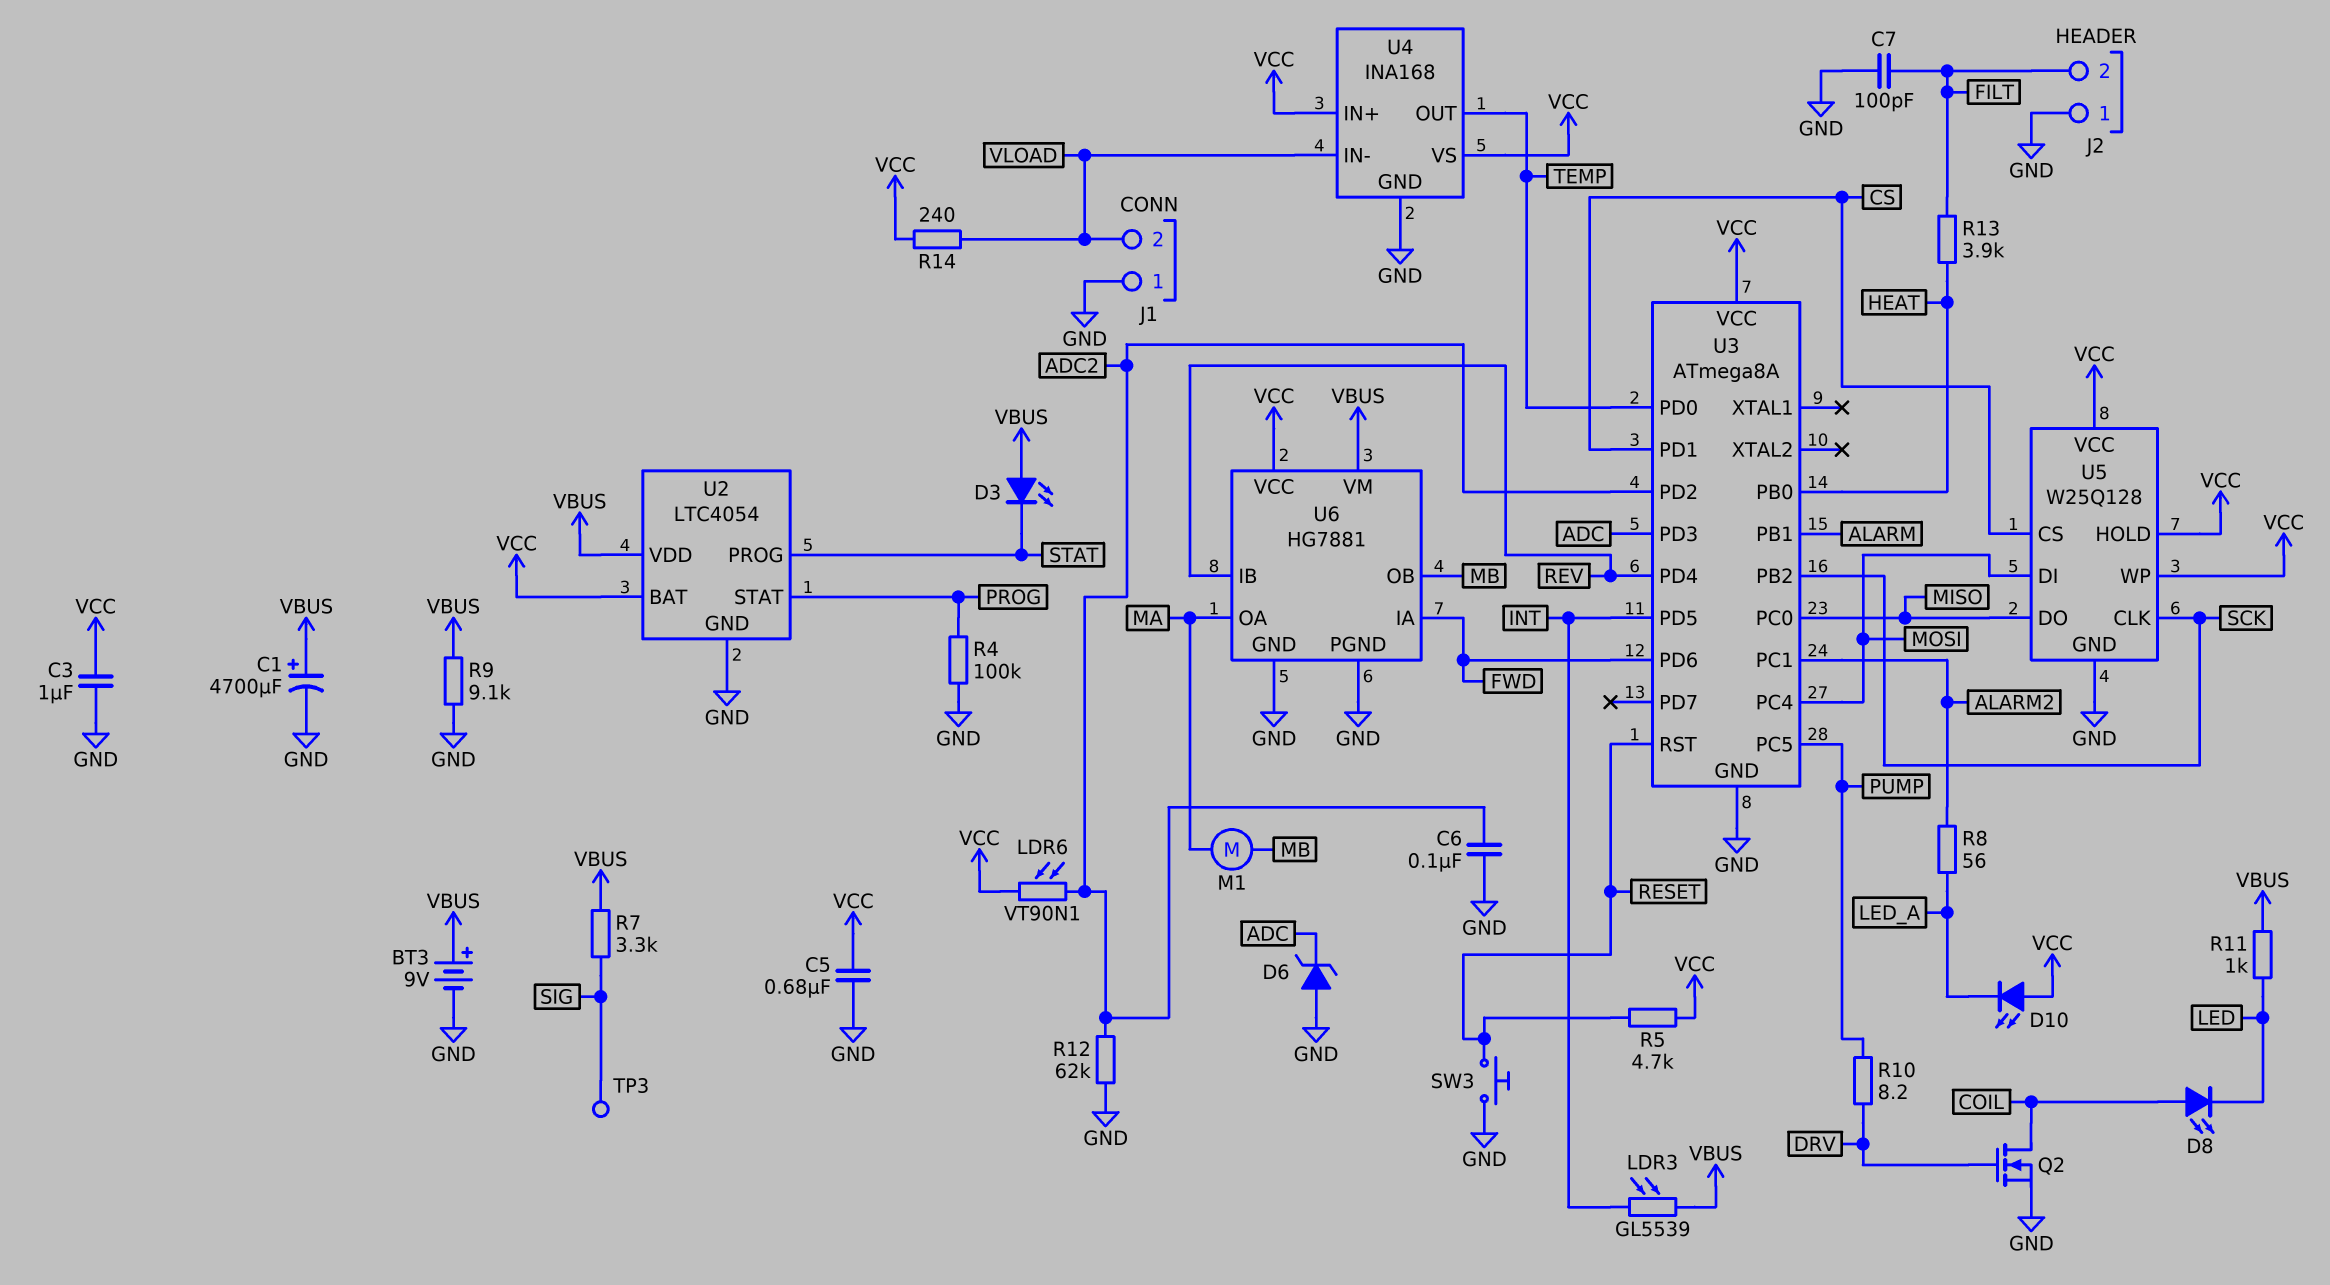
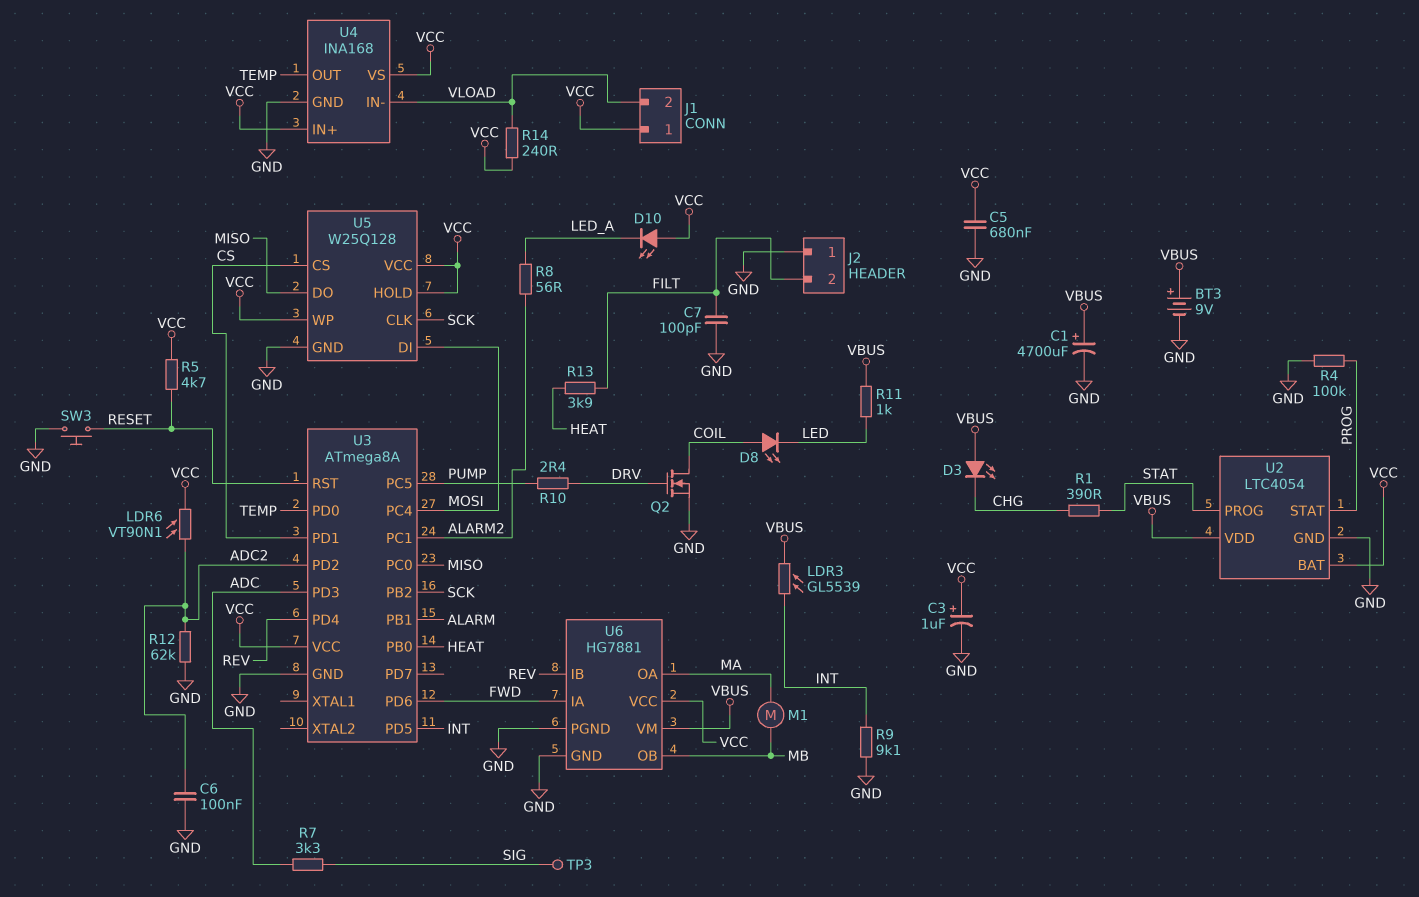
C3: 1uF (GND, VCC) -> 1uF (plus VCC, minus GND)
D3: LED (A VBUS, K STAT) -> LED (A VBUS, K CHG)
D6: zener (A GND, K ADC) -> none
J1 pin 1: GND -> VCC
R1: none -> 390 (CHG, STAT)
R7: 3.3k (SIG, VBUS) -> 3.3k (ADC, SIG)
R9: 9.1k (GND, VBUS) -> 9.1k (GND, INT)
R10: 8.2 (DRV, PUMP) -> 2.4 (DRV, PUMP)

